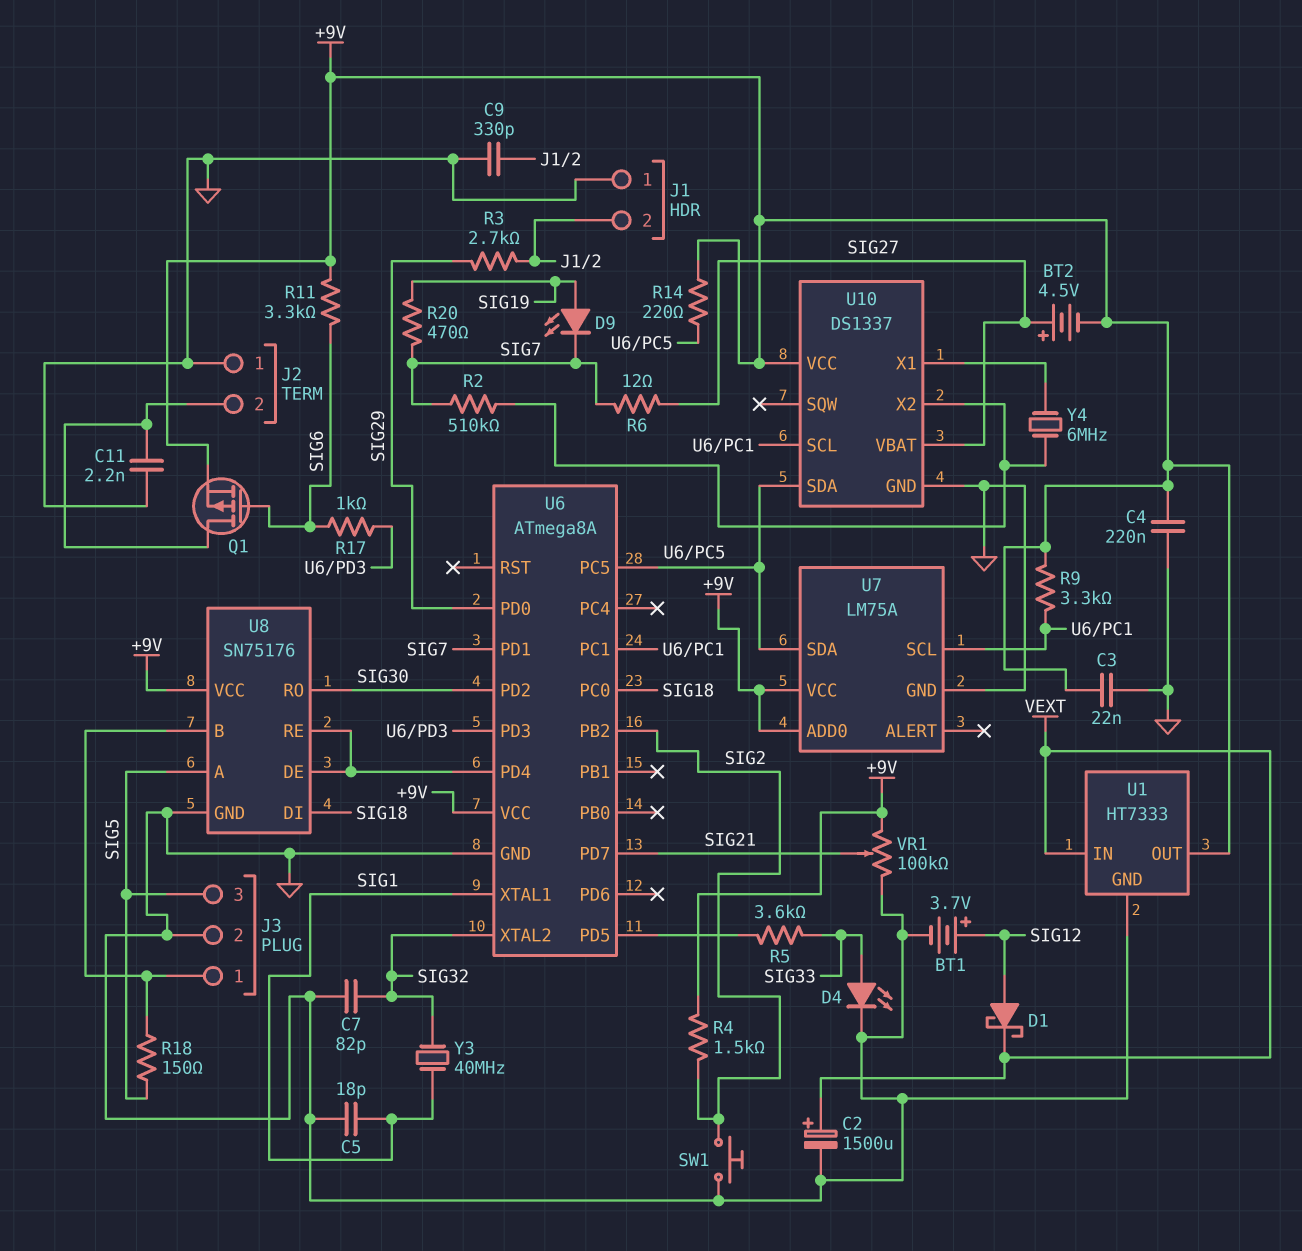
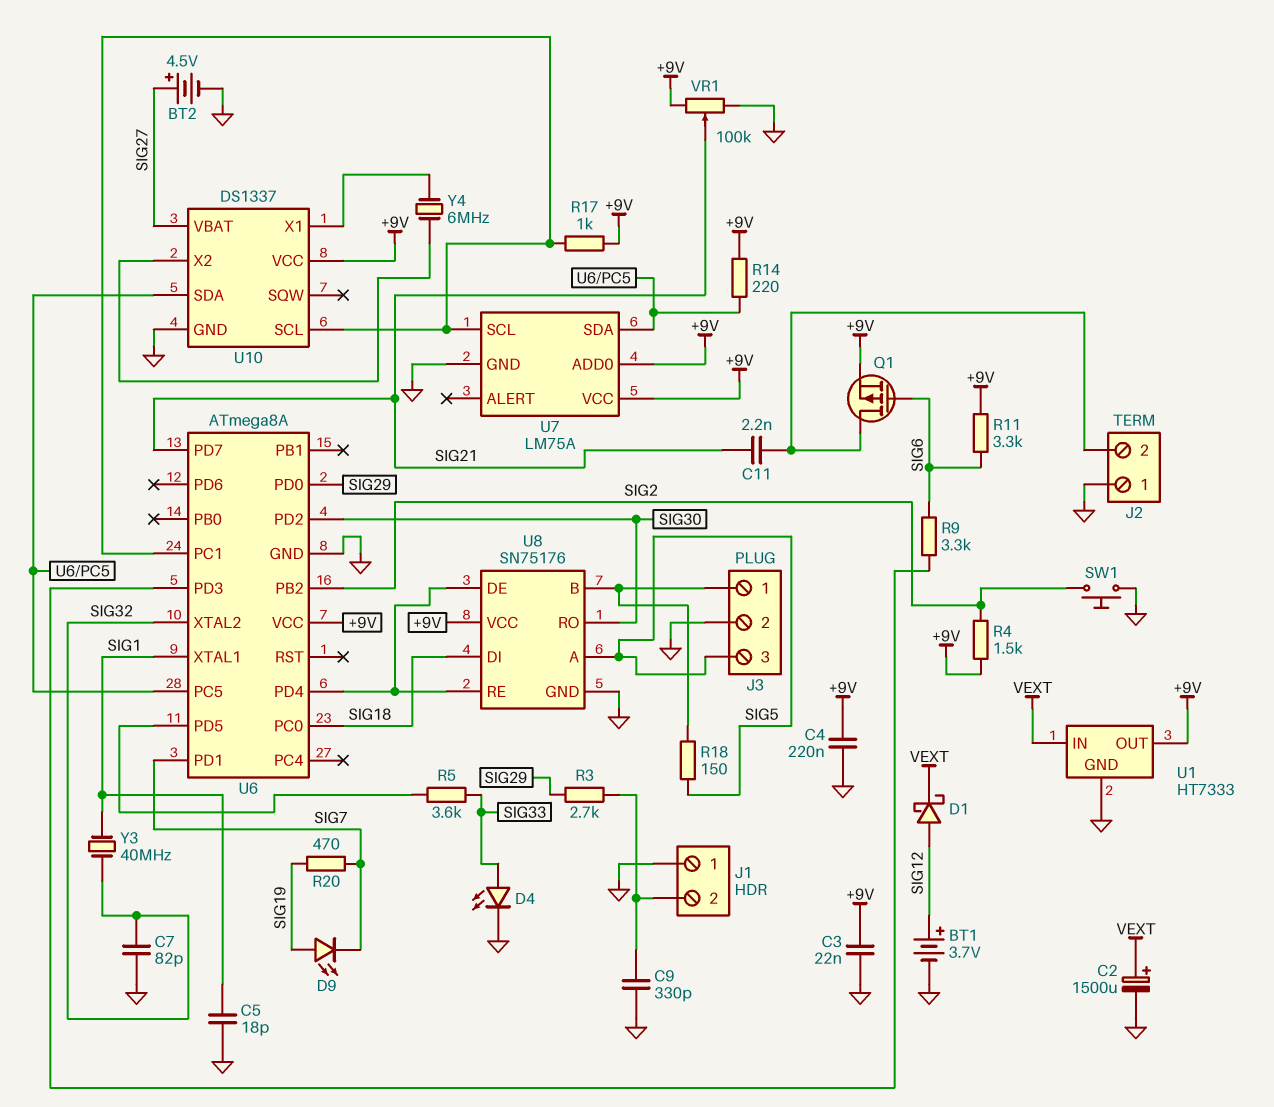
BT2: 4.5V (plus SIG27, minus +9V) -> 4.5V (plus SIG27, minus GND)
C11: 2.2nF (GND, J2/2) -> 2.2nF (J2/2, SIG21)
R2: 510k (SIG7, U10/X2) -> none
R6: 12 (SIG7, SIG27) -> none
R9: 3.3k (+9V, U6/PC1) -> 3.3k (SIG6, U6/PD3)
R17: 1k (SIG6, U6/PD3) -> 1k (+9V, U6/PC1)

